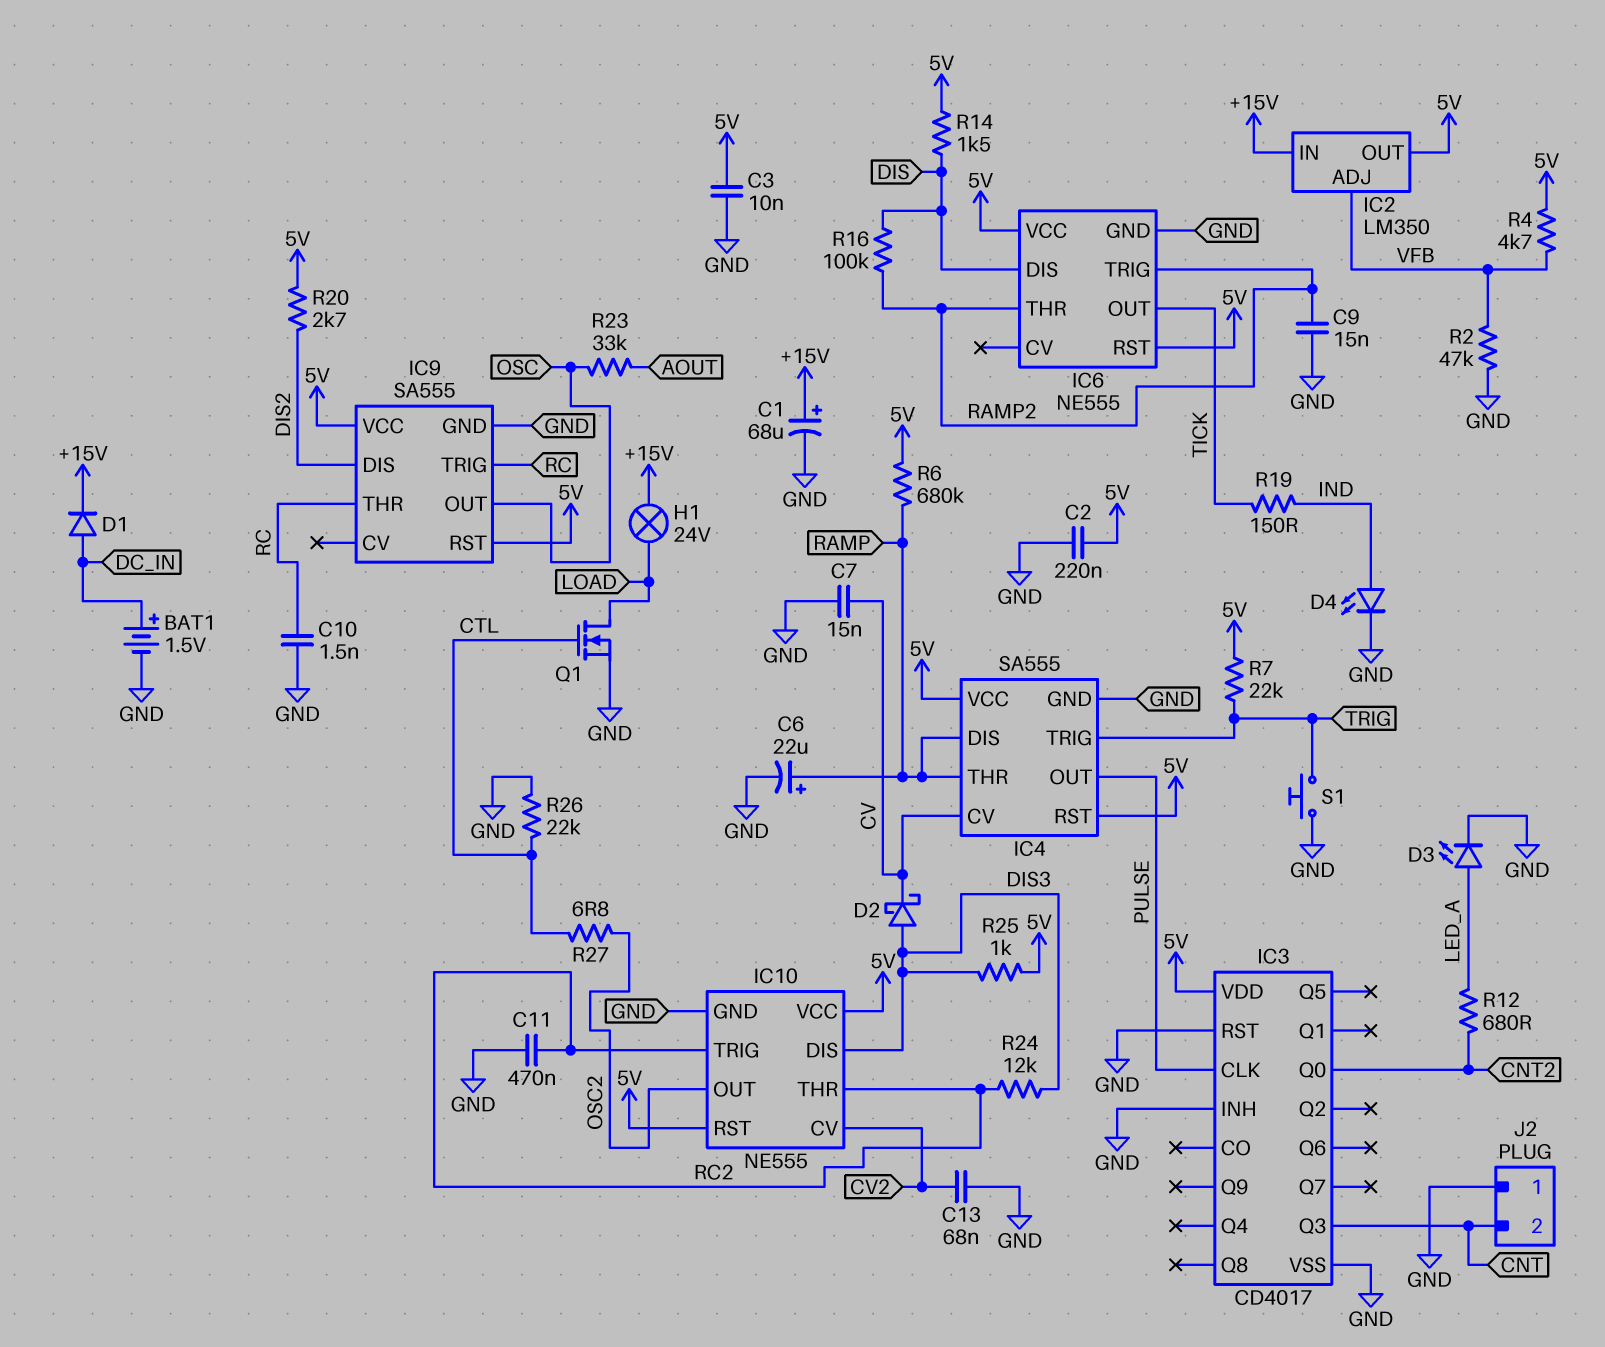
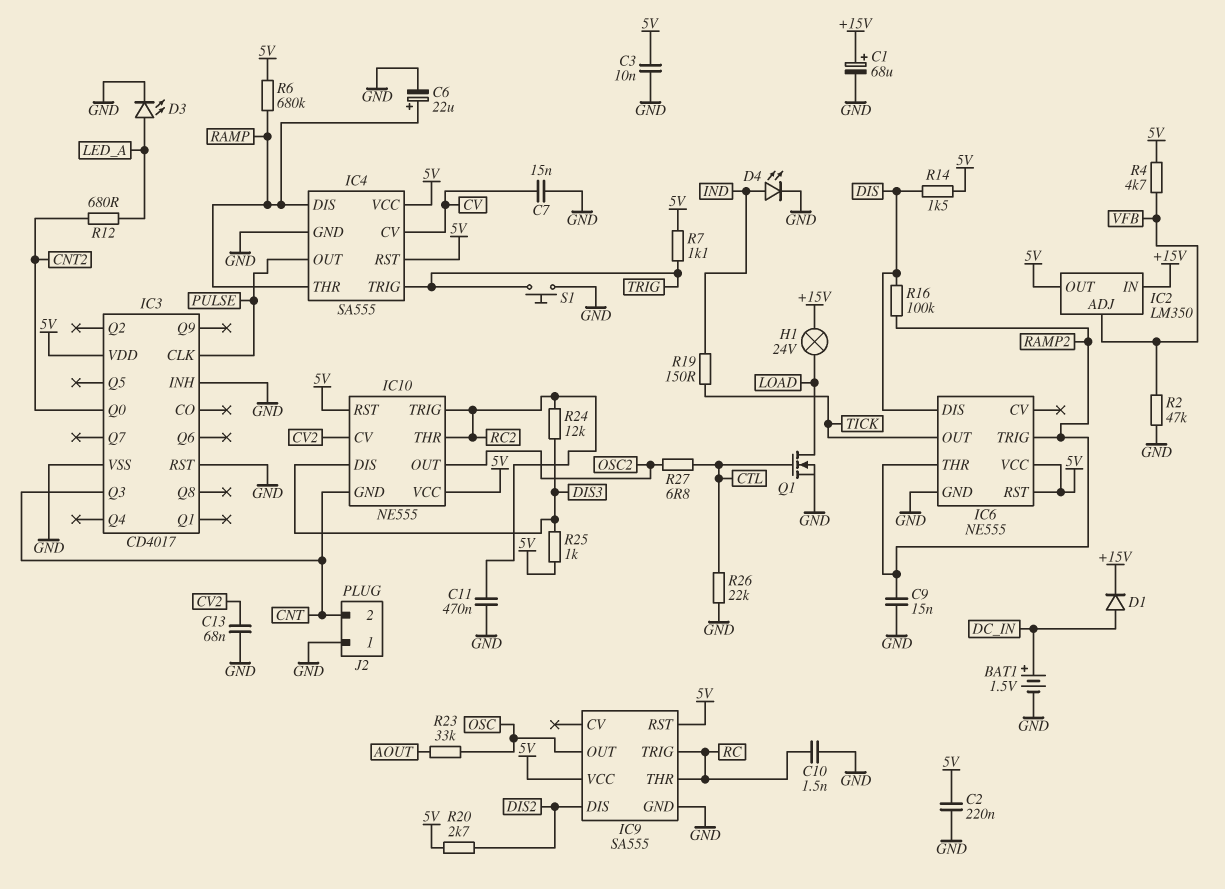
D2: schottky (A DIS3, K CV) -> none
IC10 pin GND: GND -> CNT
R7: 22k (5V, TRIG) -> 1.1k (5V, TRIG)

